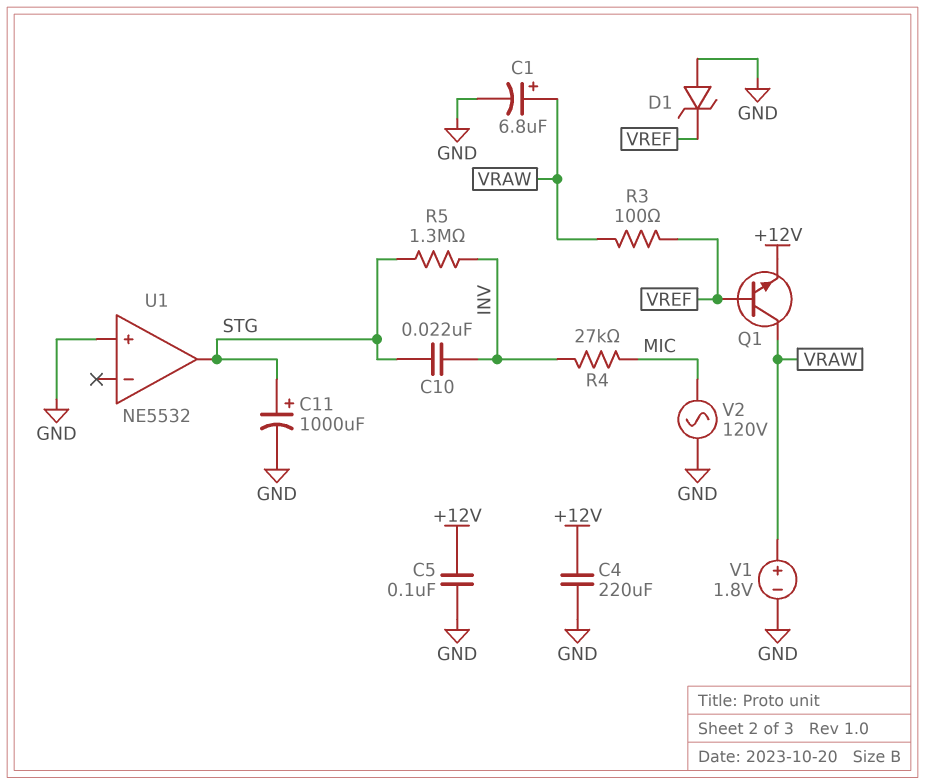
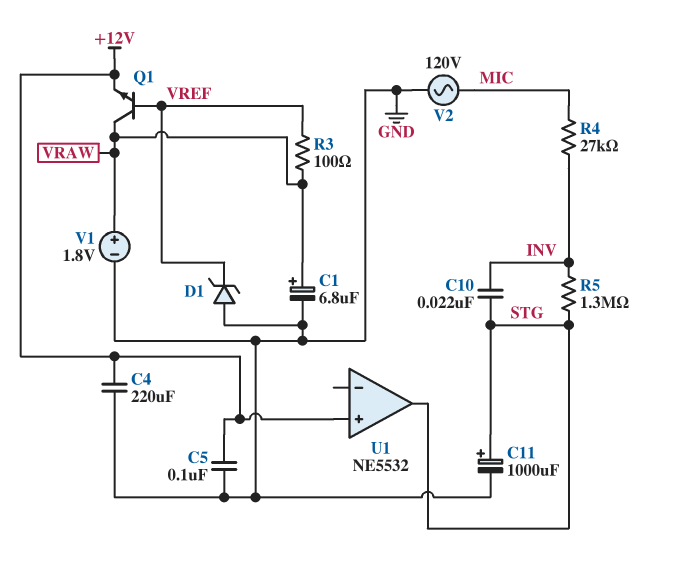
U1 pin in+: GND -> +12V

